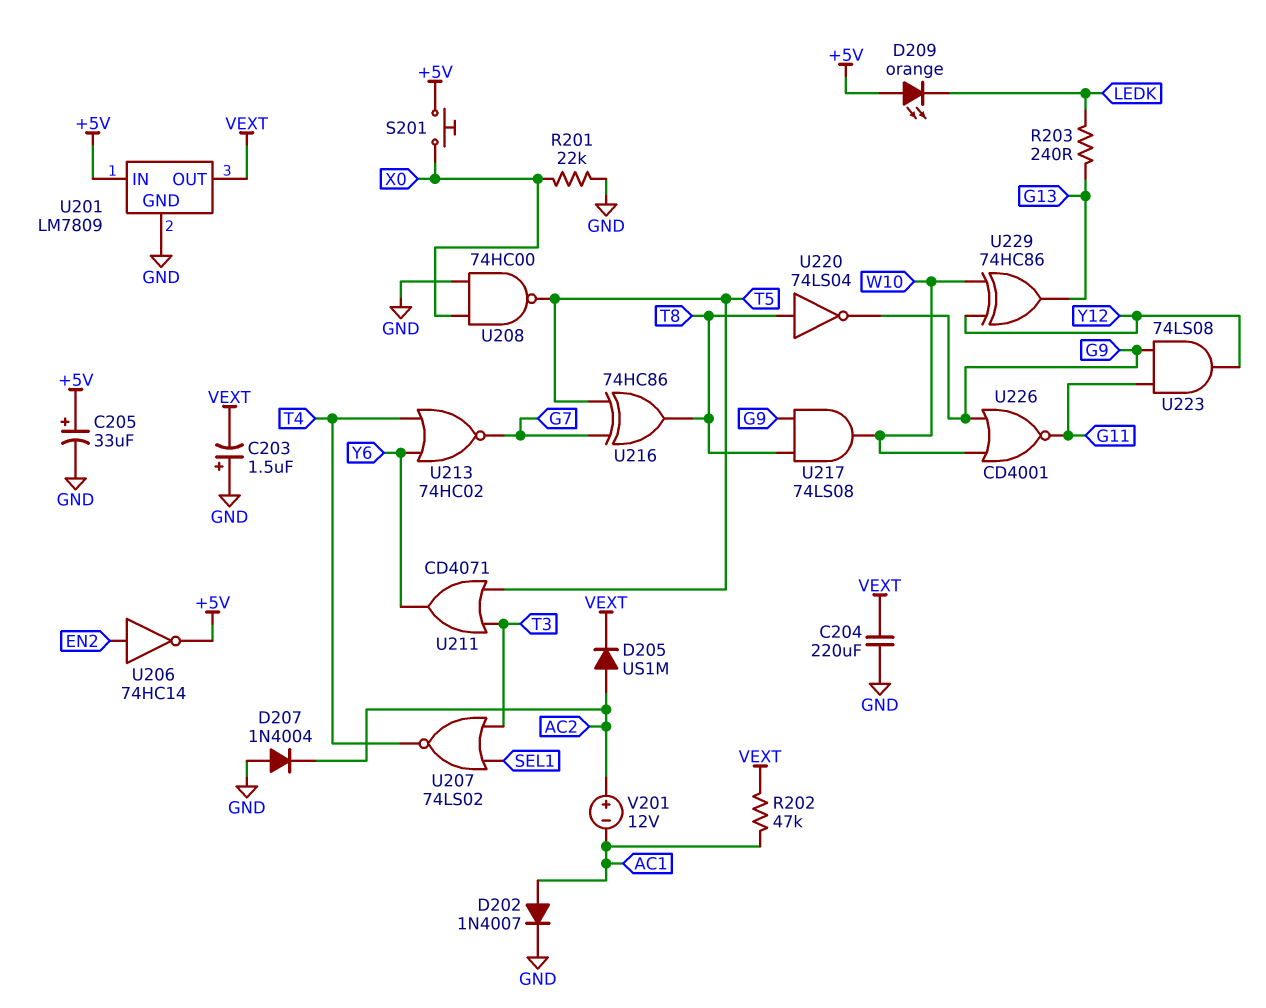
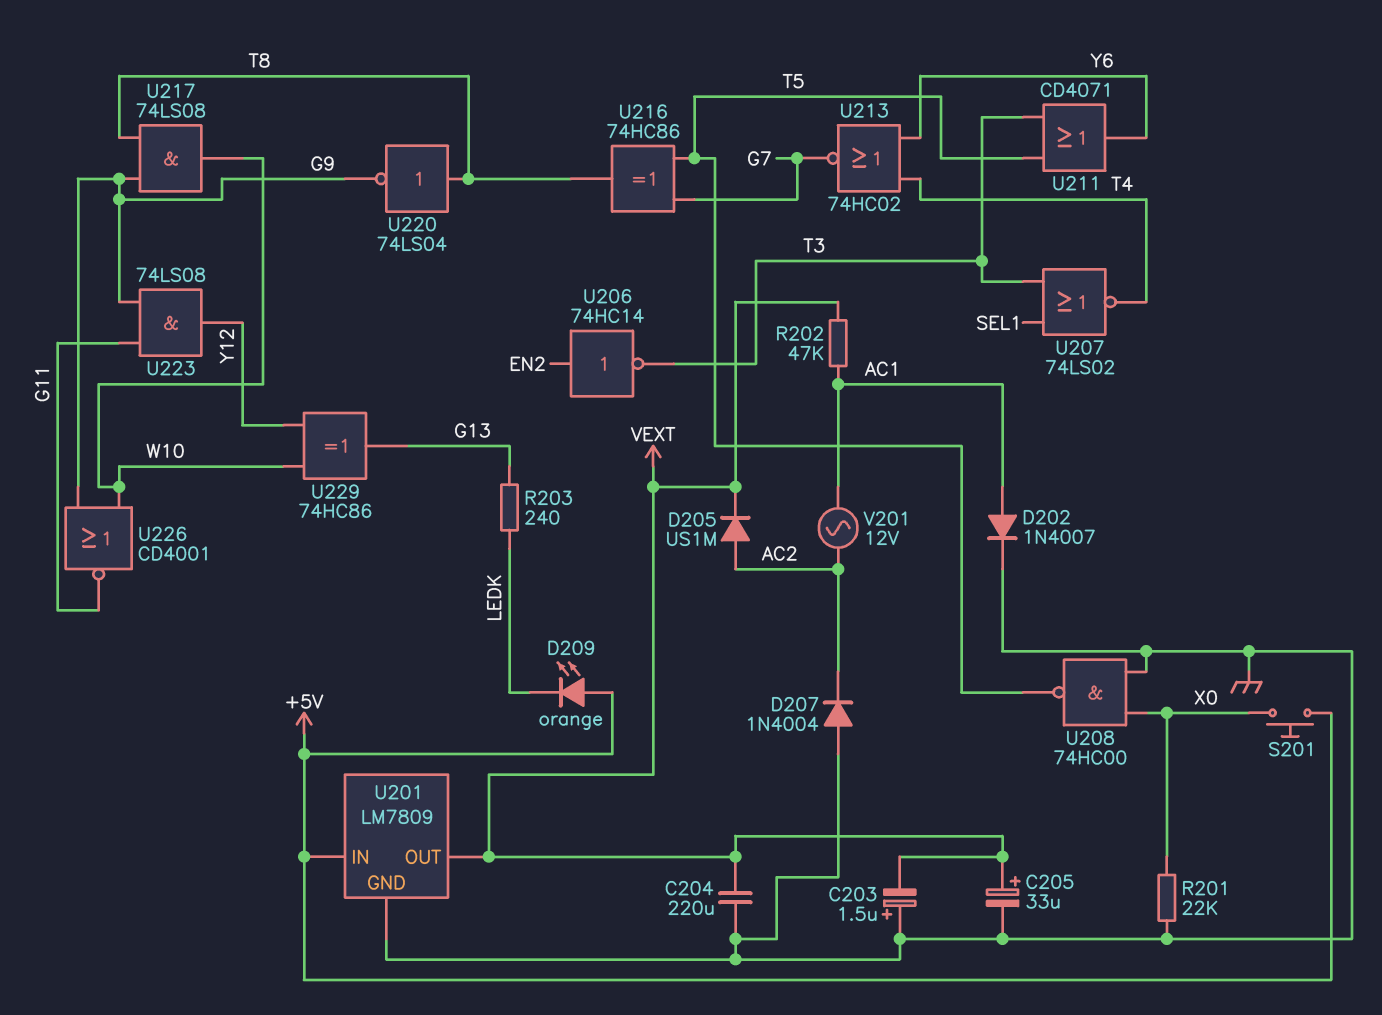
C205: 33uF (plus +5V, minus GND) -> 33uF (plus VEXT, minus GND)
U206: NOT 74HC14 (in EN2, out +5V) -> NOT 74HC14 (in EN2, out T3)
V201: 12V (plus AC2, minus AC1) -> AC 12V (AC1, AC2)

